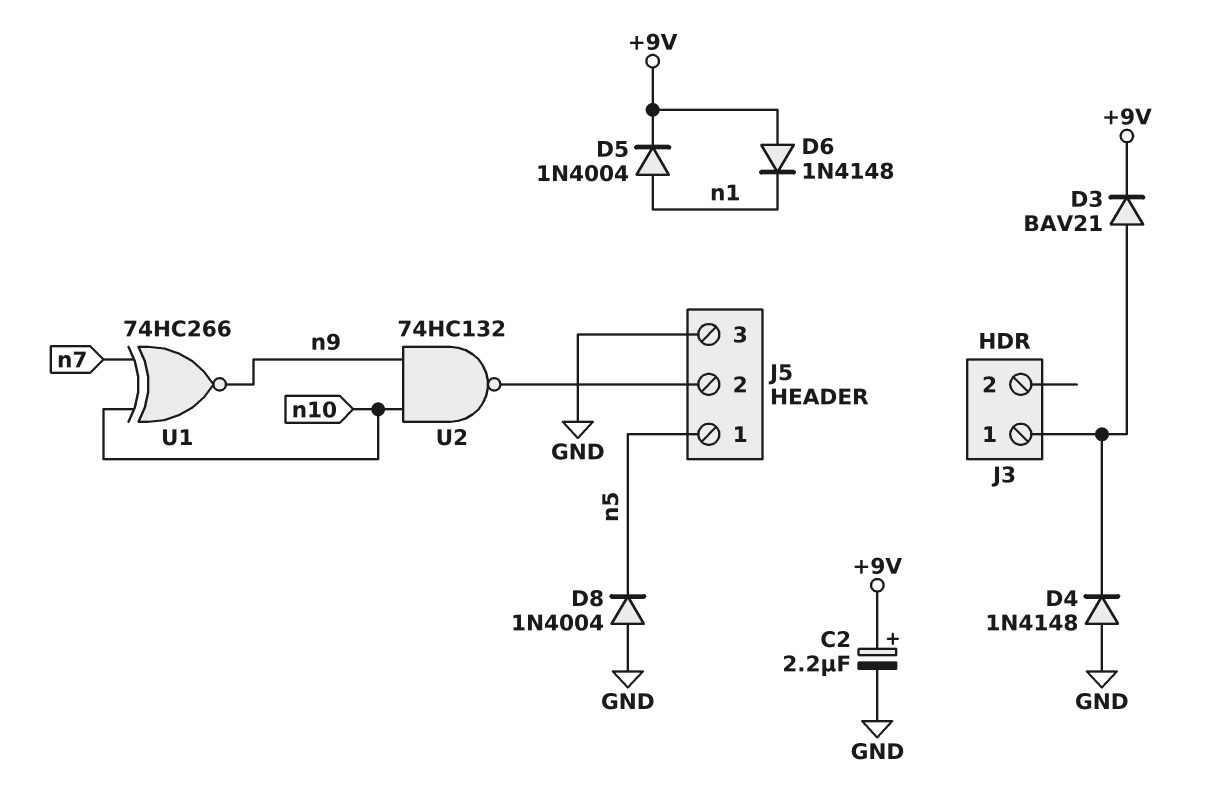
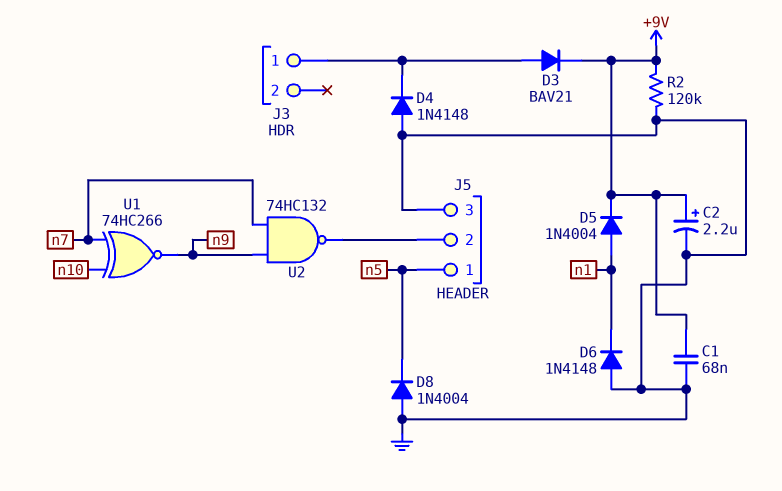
C1: none -> 68nF (+9V, GND)
D6: diode 1N4148 (A +9V, K n1) -> diode 1N4148 (A GND, K n1)
R2: none -> 120k (+9V, GND)
U2: NAND 74HC132 (in n9, in n10, out J5/2) -> NAND 74HC132 (in n7, in n9, out J5/2)

